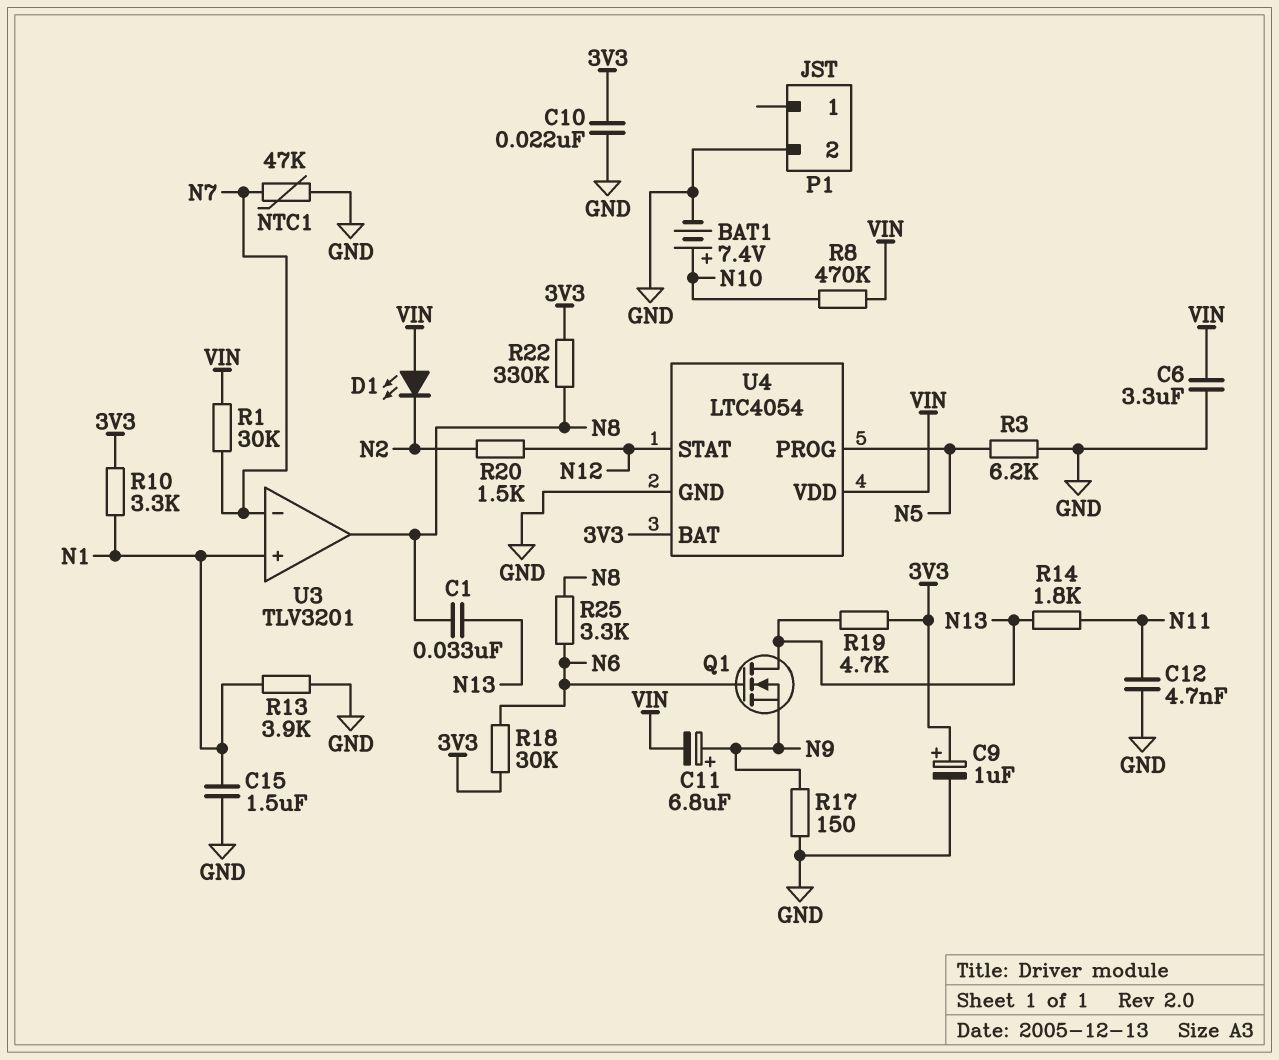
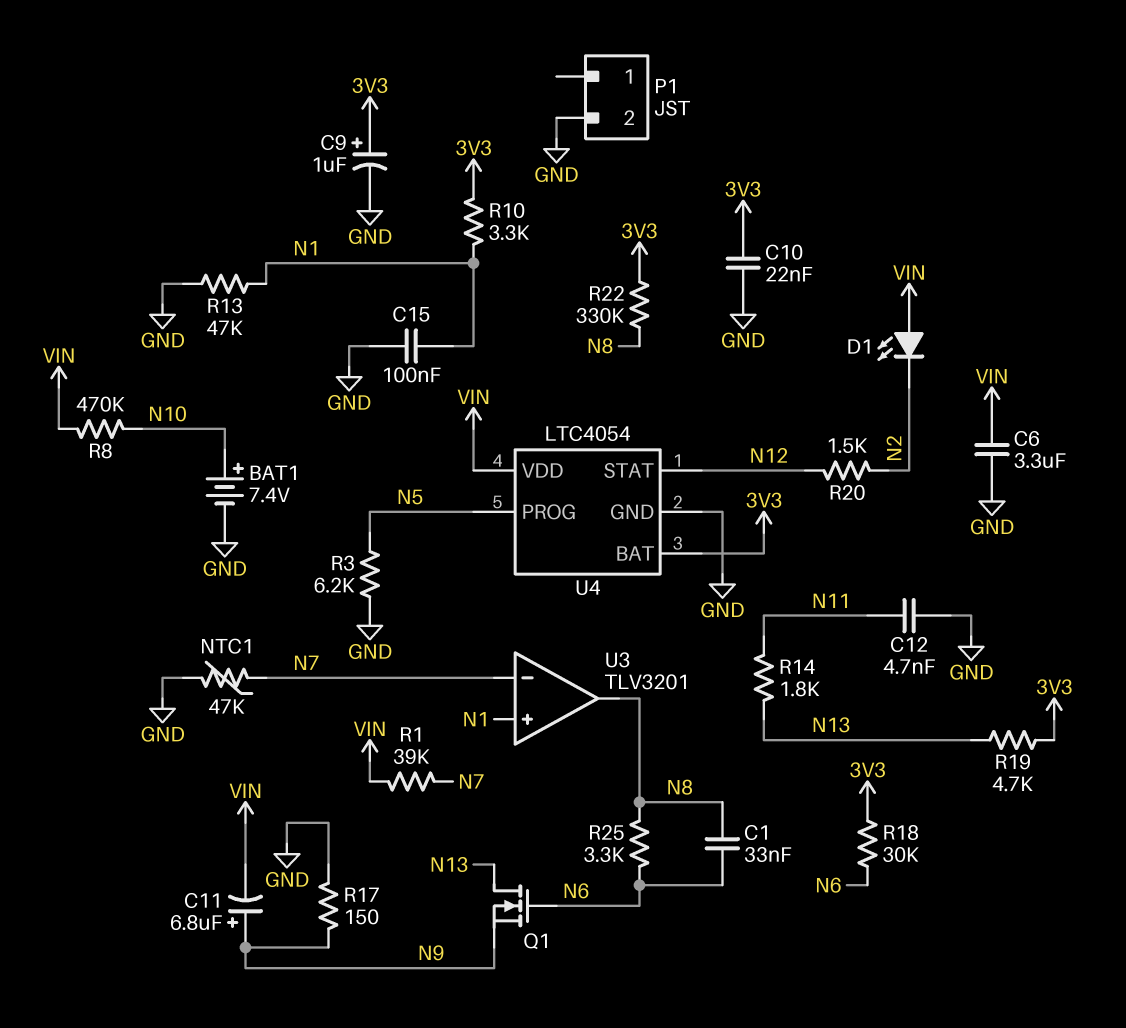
C1: 33nF (N8, N13) -> 33nF (N6, N8)
C15: 1.5uF (GND, N1) -> 100nF (GND, N1)
R1: 30k (N7, VIN) -> 39k (N7, VIN)
R13: 3.9k (GND, N1) -> 47k (GND, N1)

